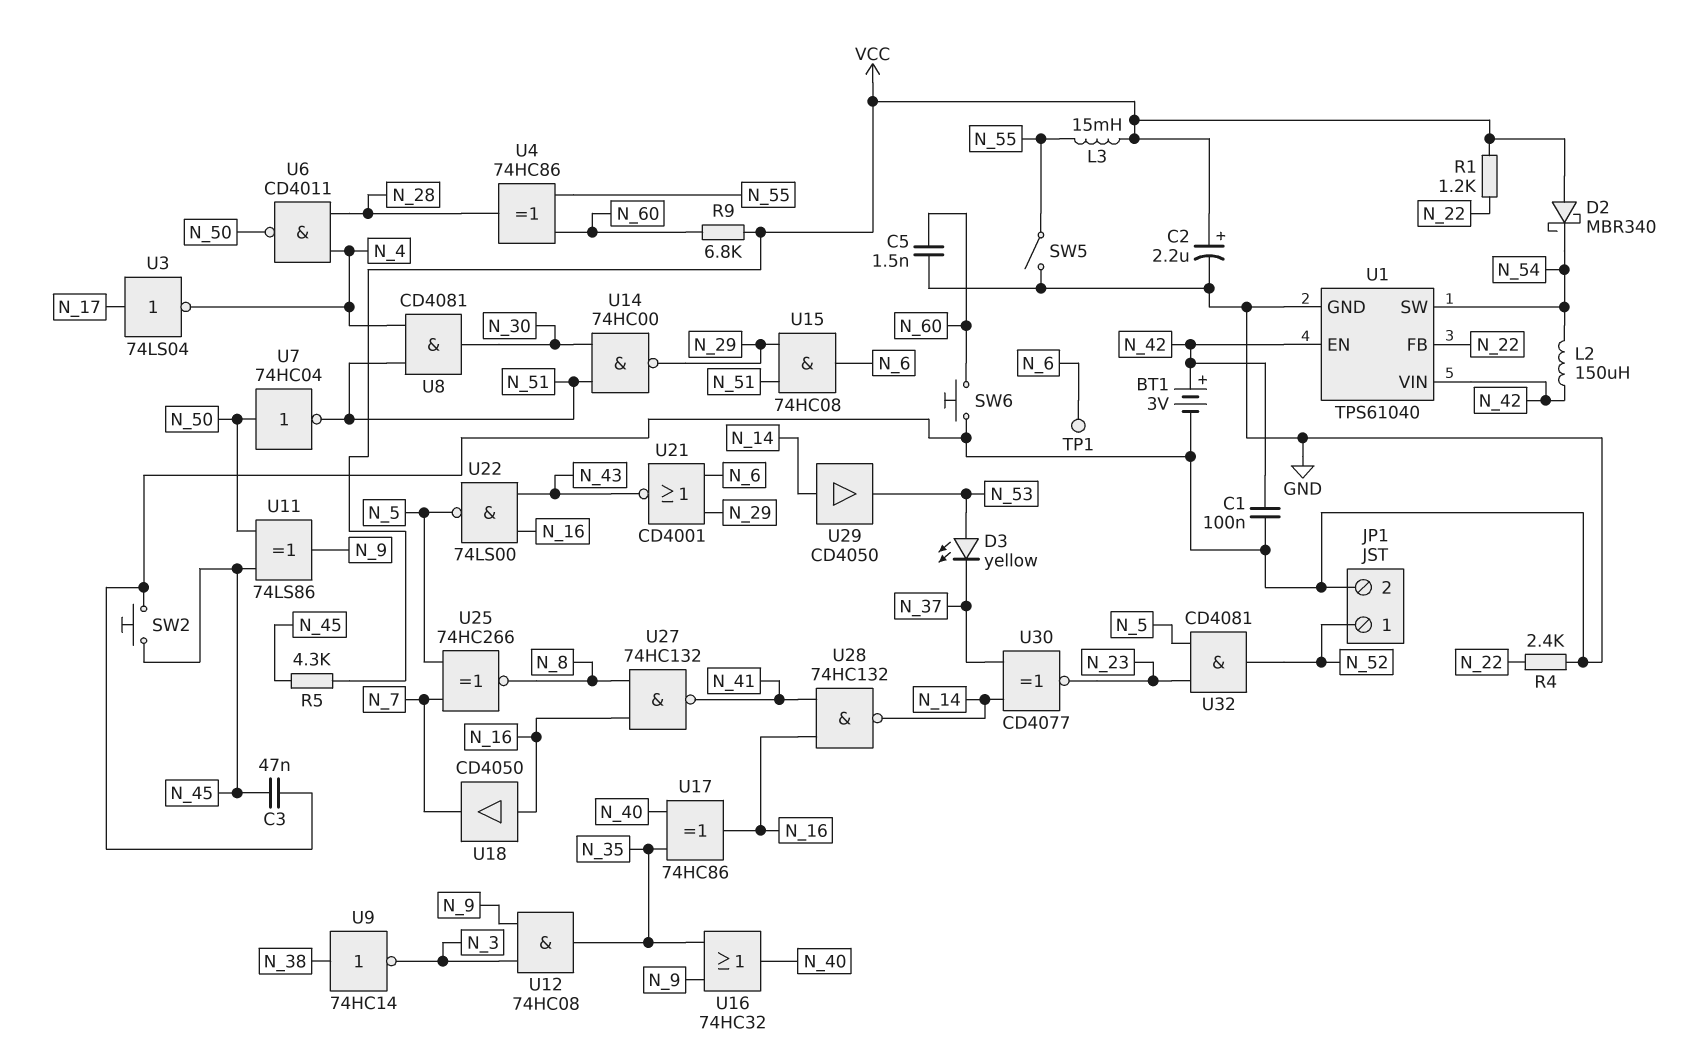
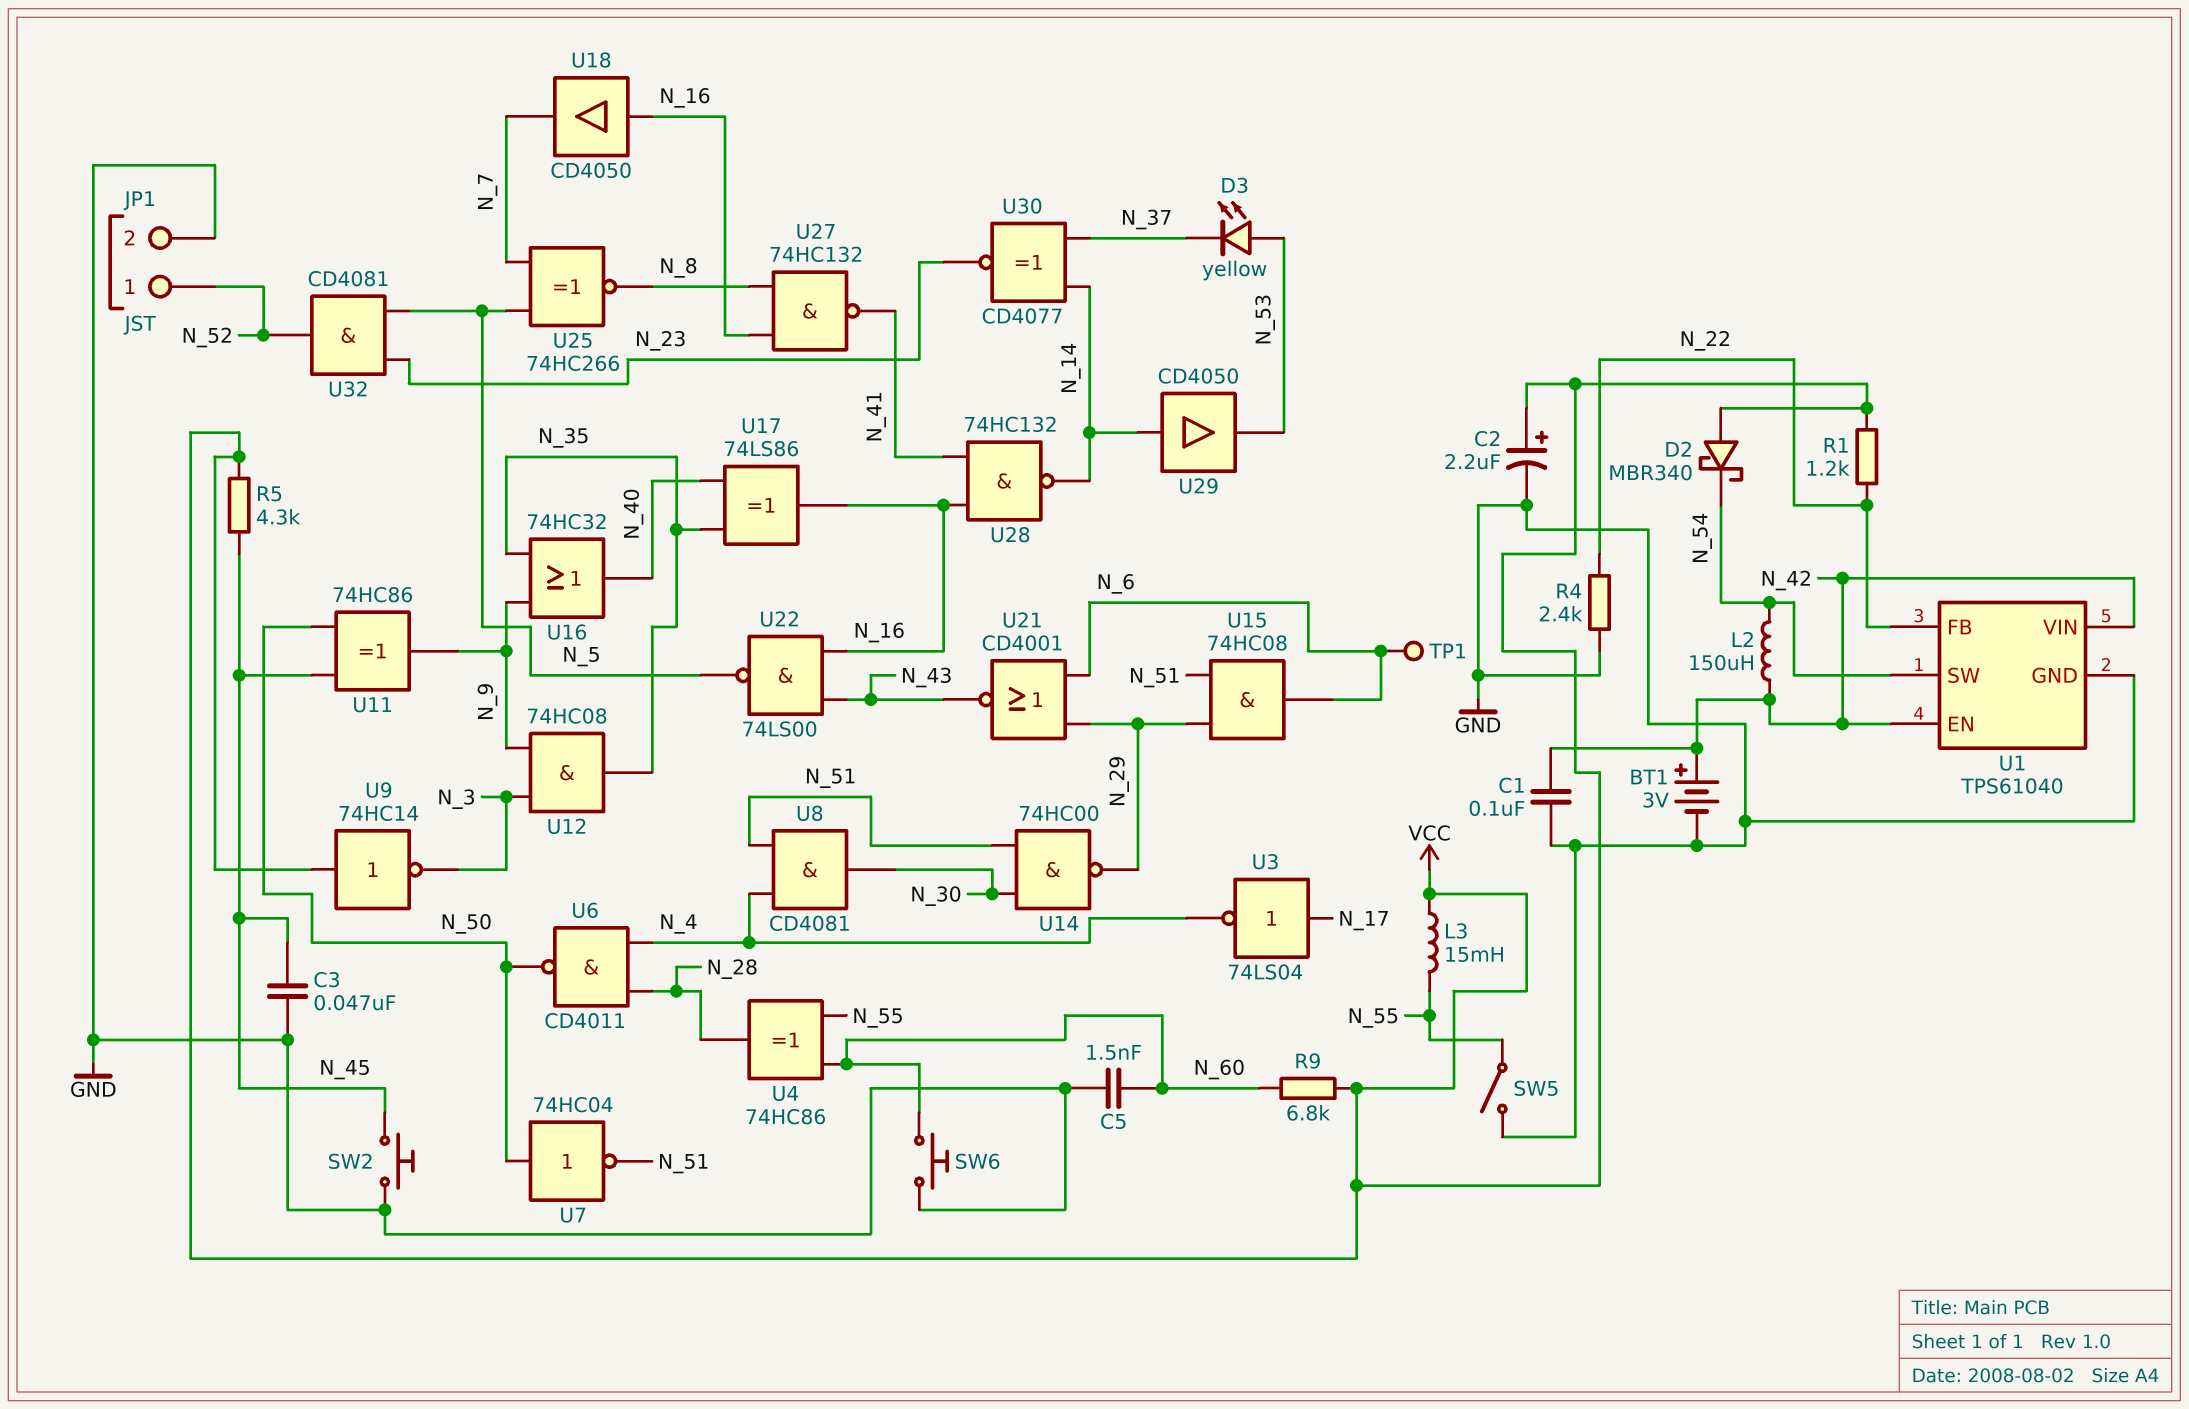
U9: NOT 74HC14 (in N_38, out N_3) -> NOT 74HC14 (in VCC, out N_3)
U11: XOR 74LS86 (in N_45, in N_50, out N_9) -> XOR 74HC86 (in N_45, in N_50, out N_9)
U17: XOR 74HC86 (in N_35, in N_40, out N_16) -> XOR 74LS86 (in N_35, in N_40, out N_16)

